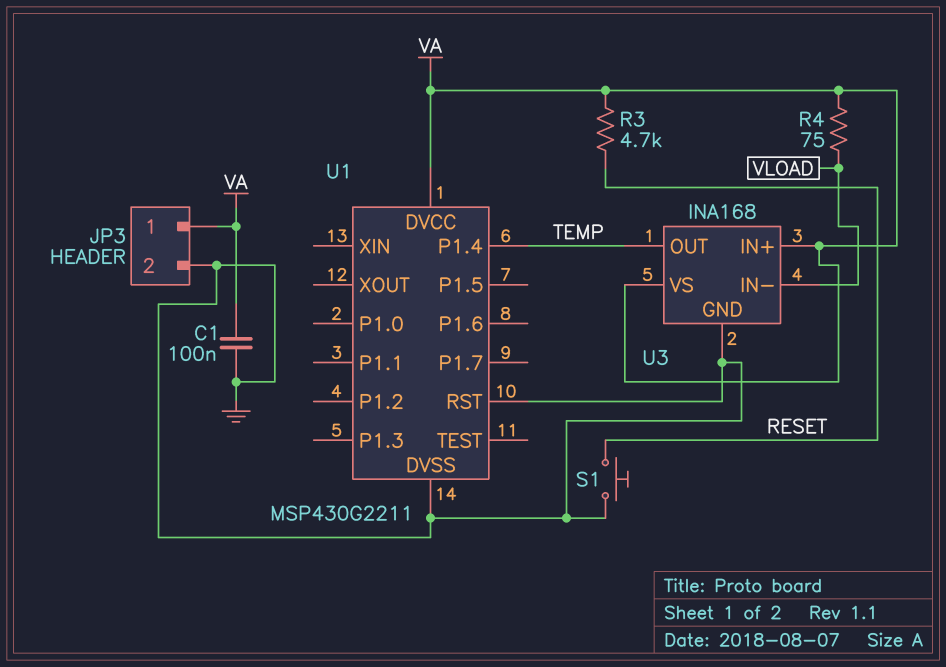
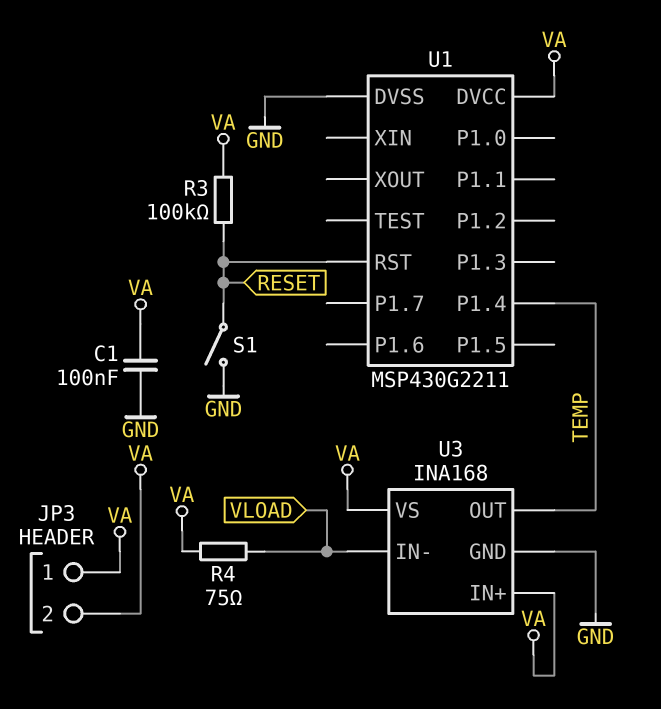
JP3 pin 2: GND -> VA
R3: 4.7k (RESET, VA) -> 100k (RESET, VA)
S1: button (GND, RESET) -> switch (GND, RESET)
U1 pin RST: GND -> RESET

